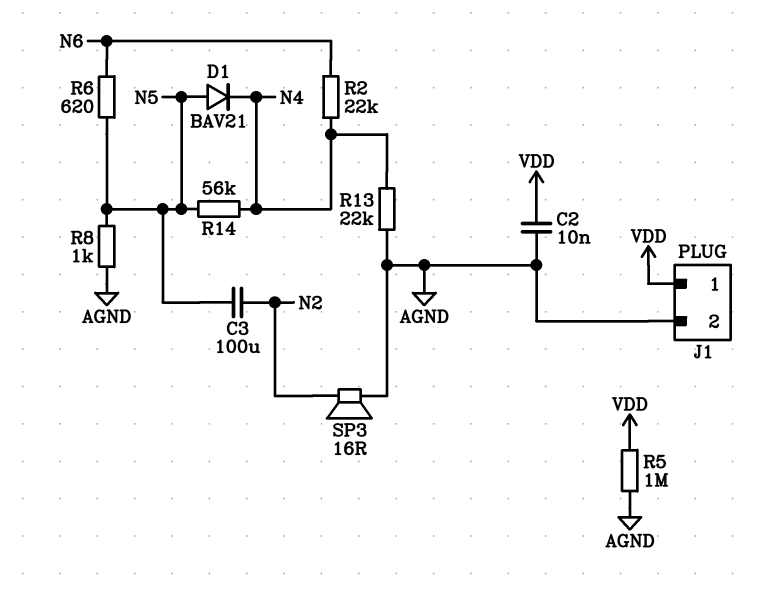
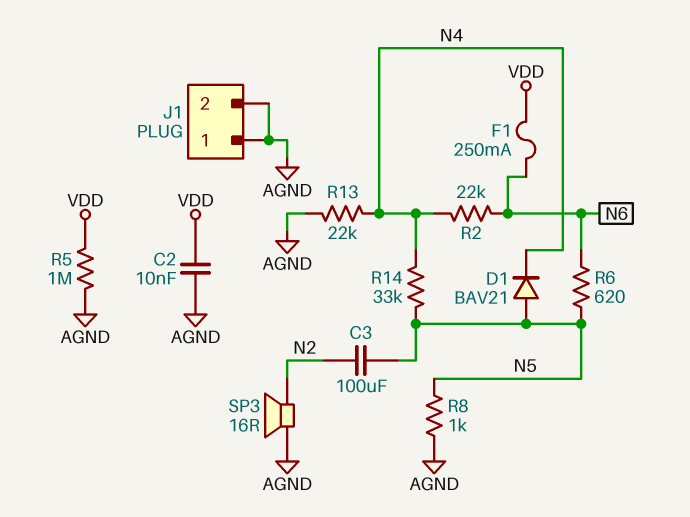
F1: none -> 250mA (N6, VDD)
J1 pin 1: VDD -> AGND
R14: 56k (N4, N5) -> 33k (N4, N5)

